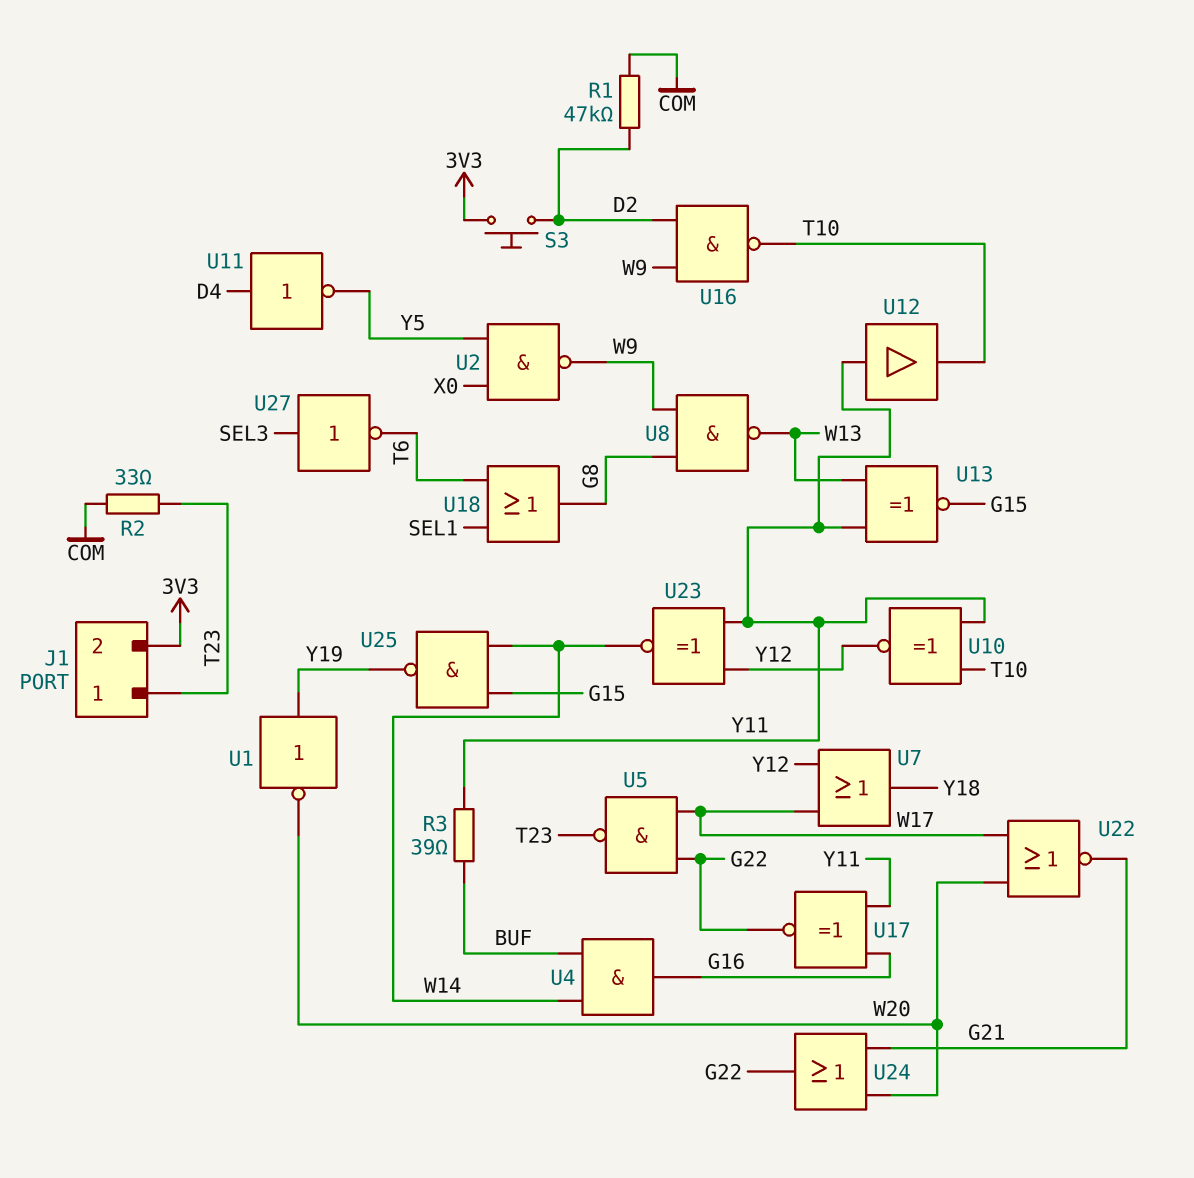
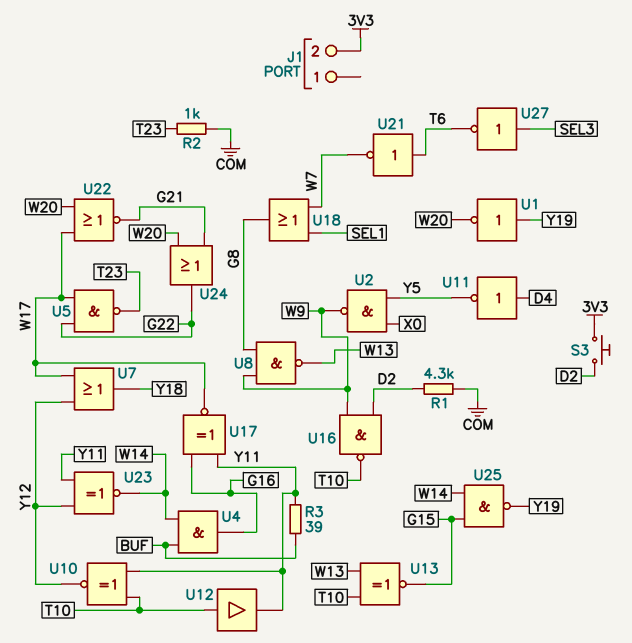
J1 pin 1: T23 -> none
R1: 47k (COM, D2) -> 4.3k (COM, D2)
R2: 33 (COM, T23) -> 1k (COM, T23)
U12: buffer (in Y11, out T10) -> buffer (in T10, out Y11)
U13: XNOR (in W13, in Y11, out G15) -> XNOR (in T10, in W13, out G15)
U17: XNOR (in G16, in Y11, out G22) -> XNOR (in G16, in Y11, out W17)
U18: OR (in SEL1, in T6, out G8) -> OR (in SEL1, in W7, out G8)
U21: none -> NOT (in T6, out W7)

